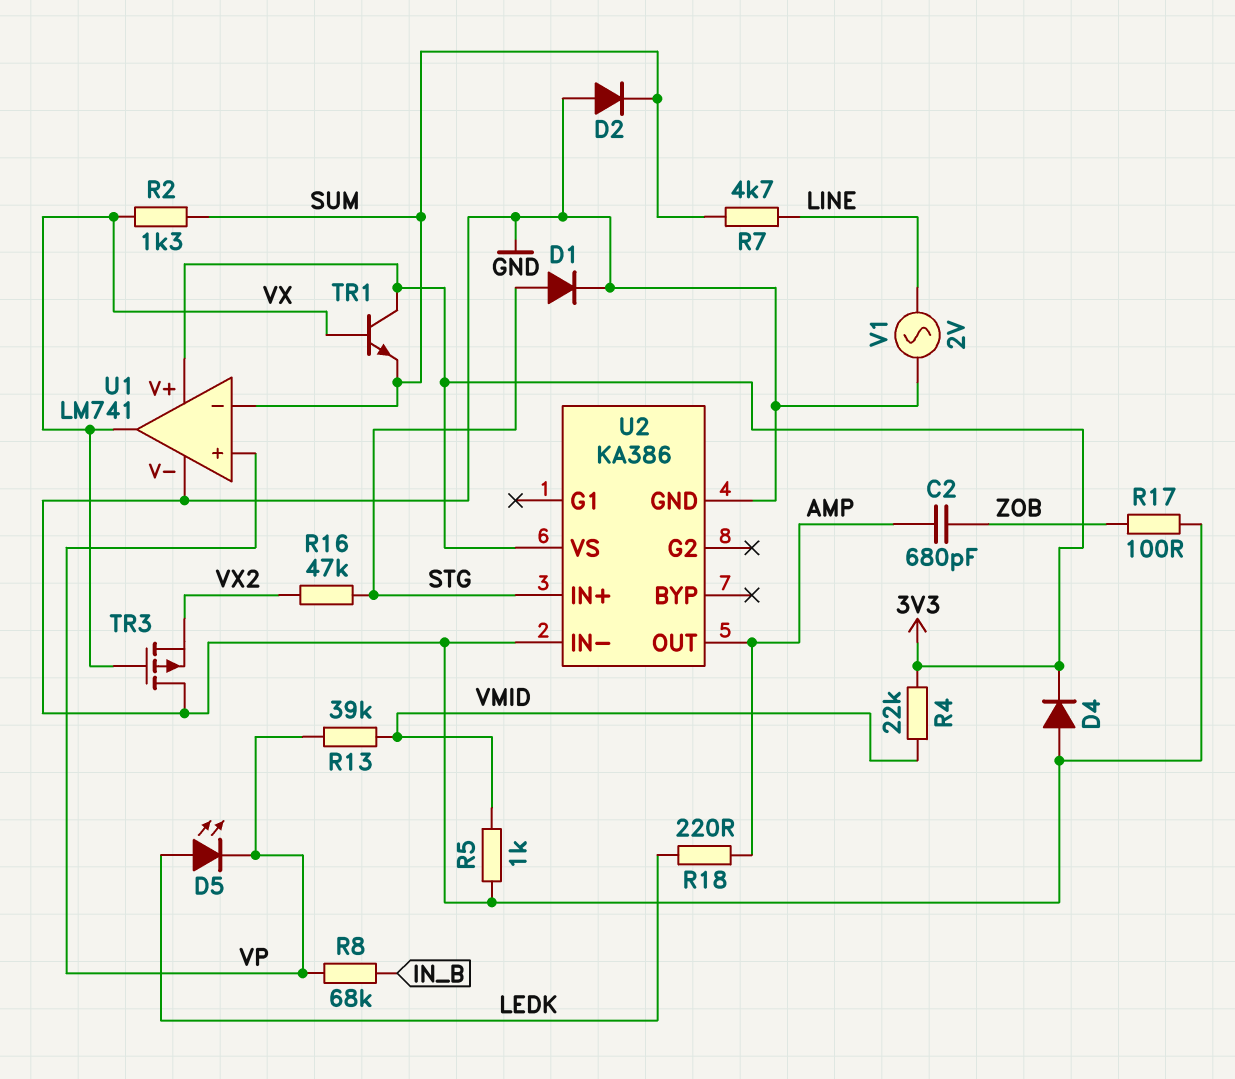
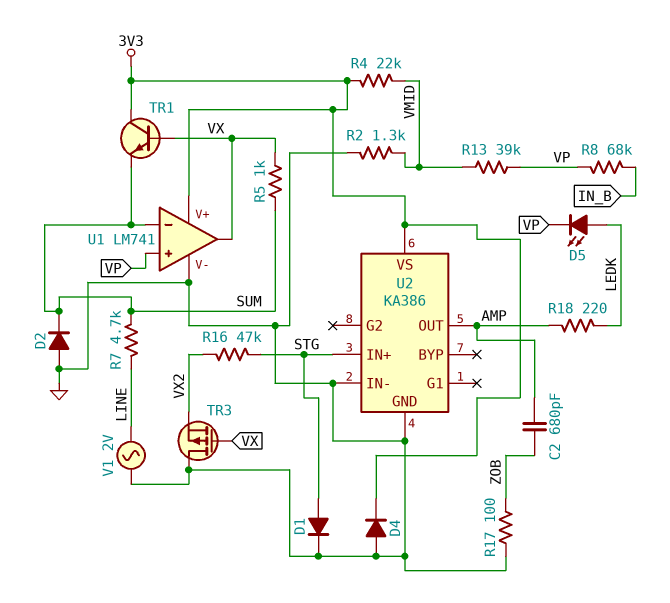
R2: 1.3k (SUM, VX) -> 1.3k (GND, VMID)
R5: 1k (GND, VMID) -> 1k (SUM, VX)

